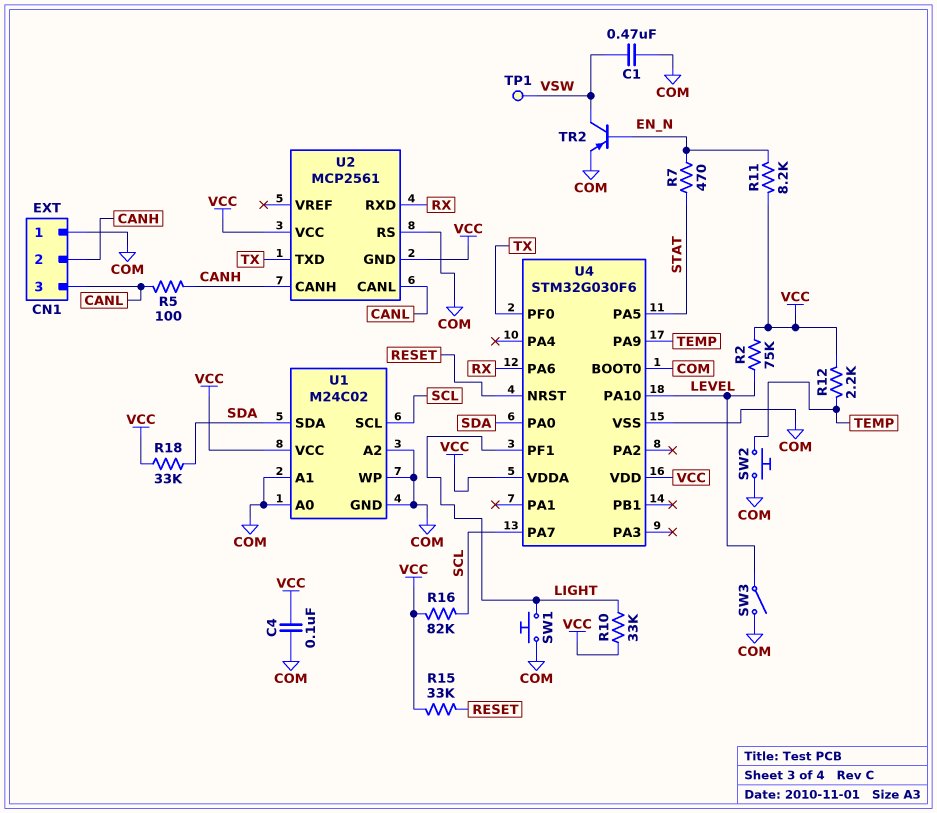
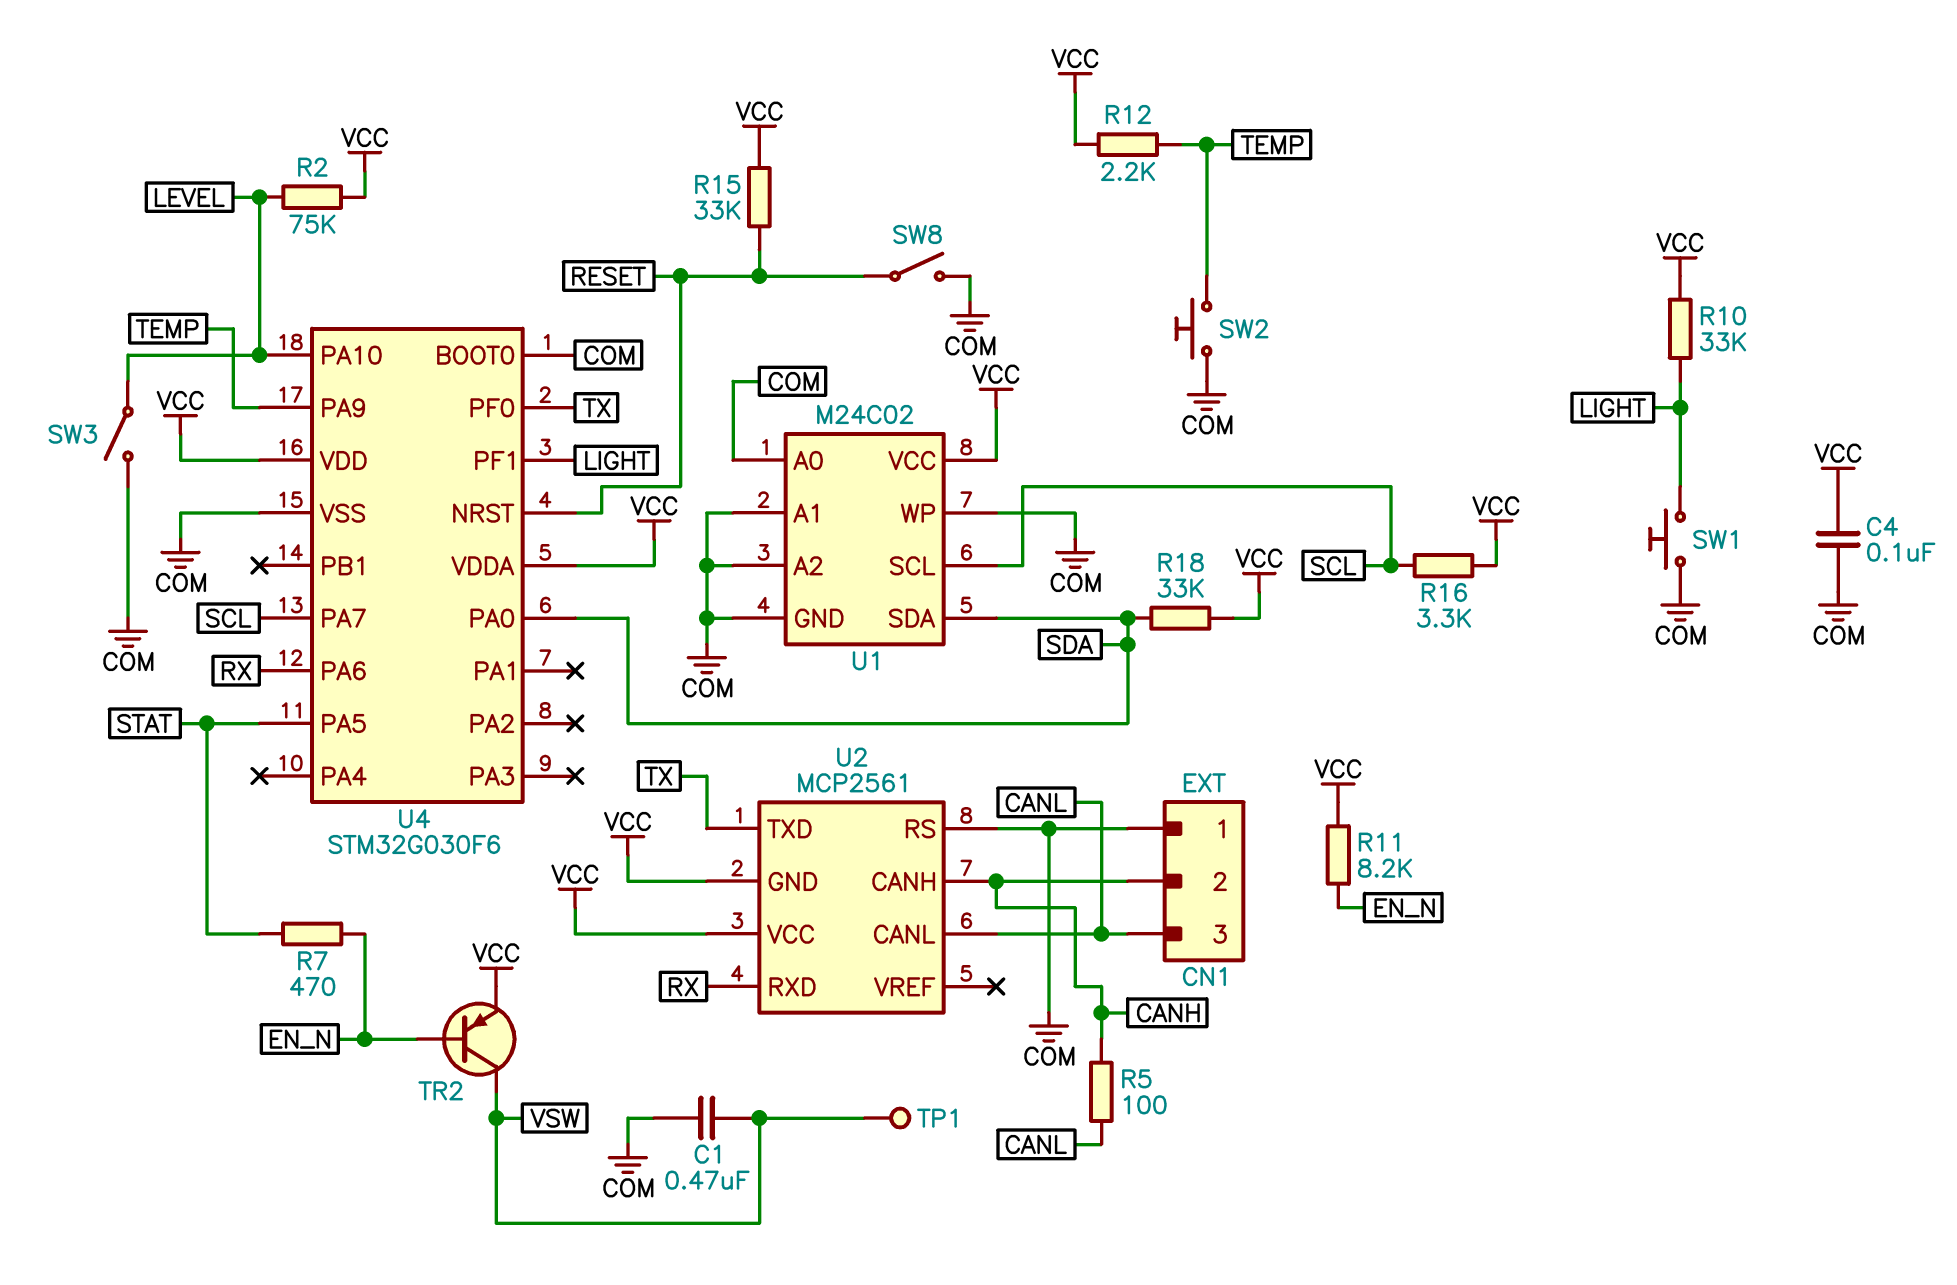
R16: 82k (SCL, VCC) -> 3.3k (SCL, VCC)
SW8: none -> switch (COM, RESET)
TR2: PNP (B EN_N, C VSW, E COM) -> PNP (B EN_N, C VSW, E VCC)

